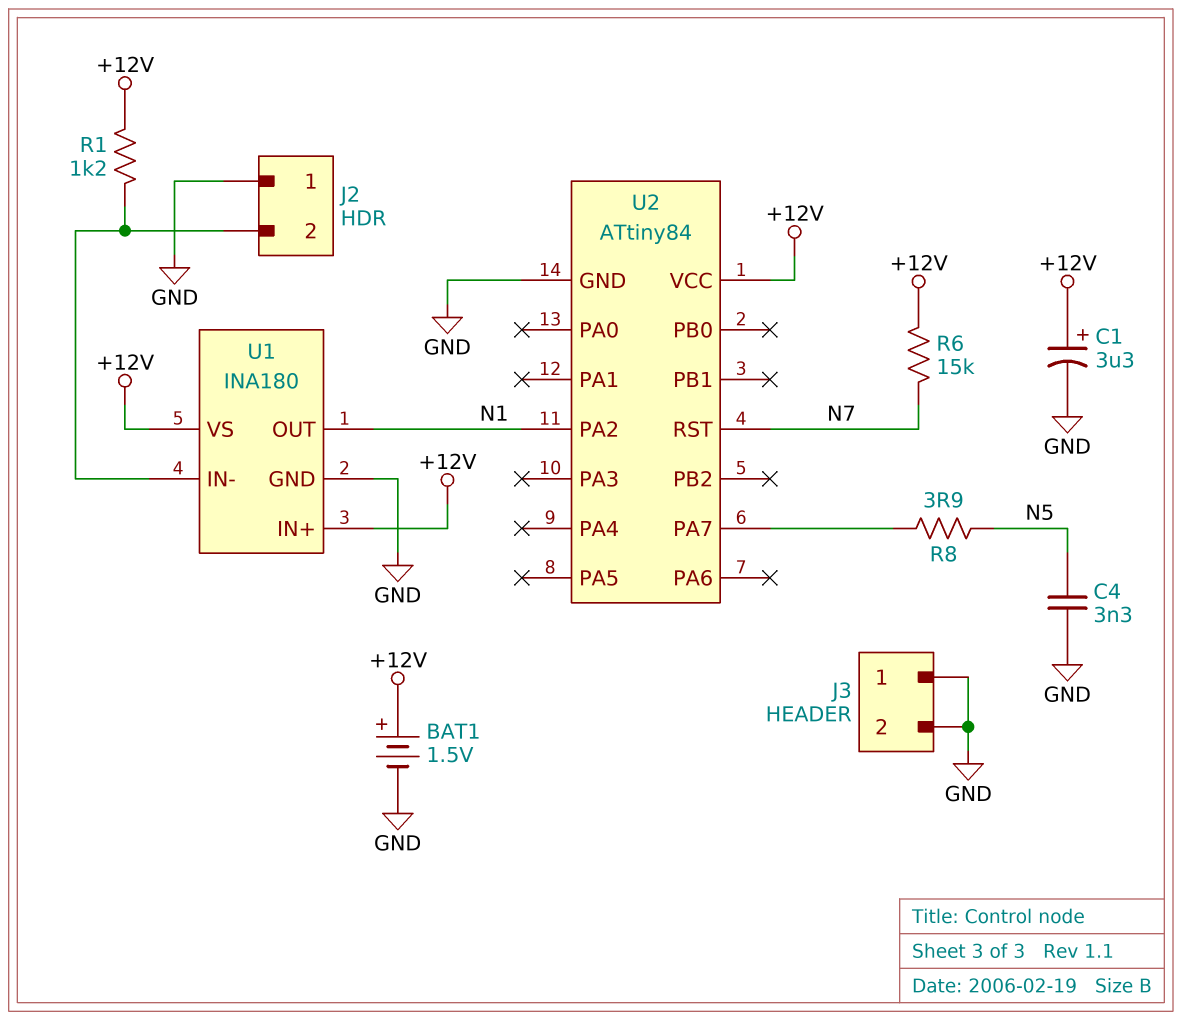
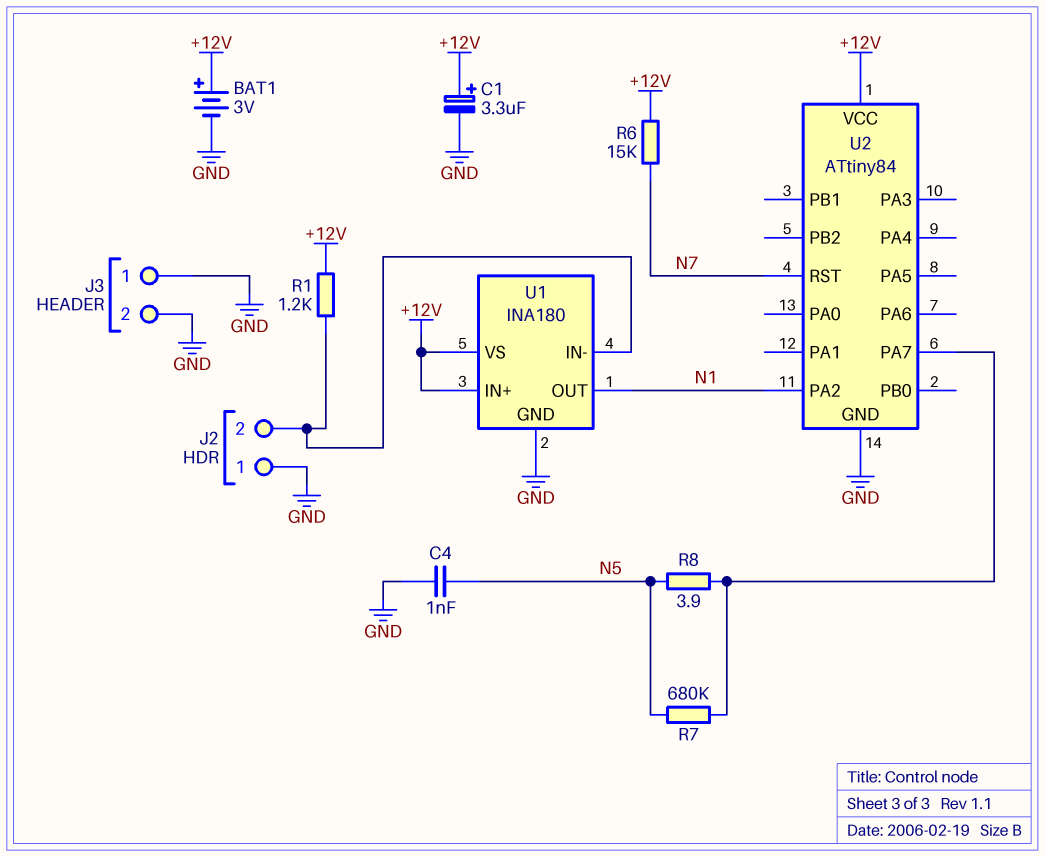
BAT1: 1.5V (plus +12V, minus GND) -> 3V (plus +12V, minus GND)
C4: 3.3nF (GND, N5) -> 1nF (GND, N5)
R7: none -> 680k (N5, U2/PA7)

